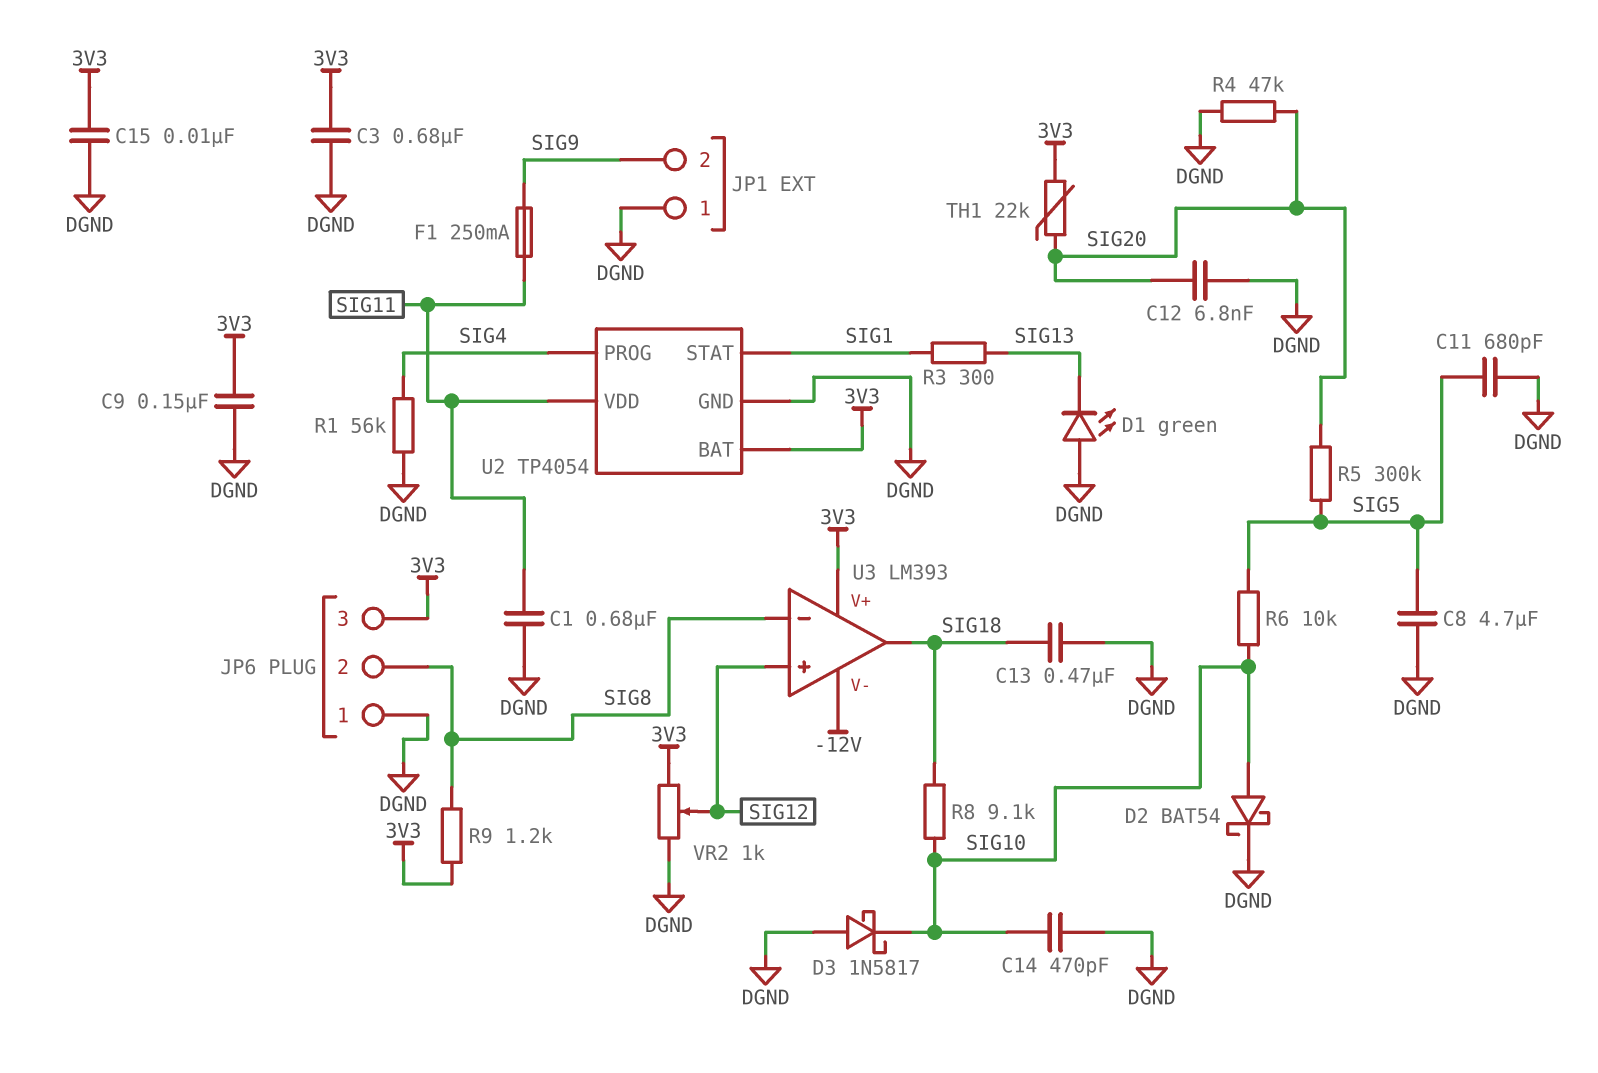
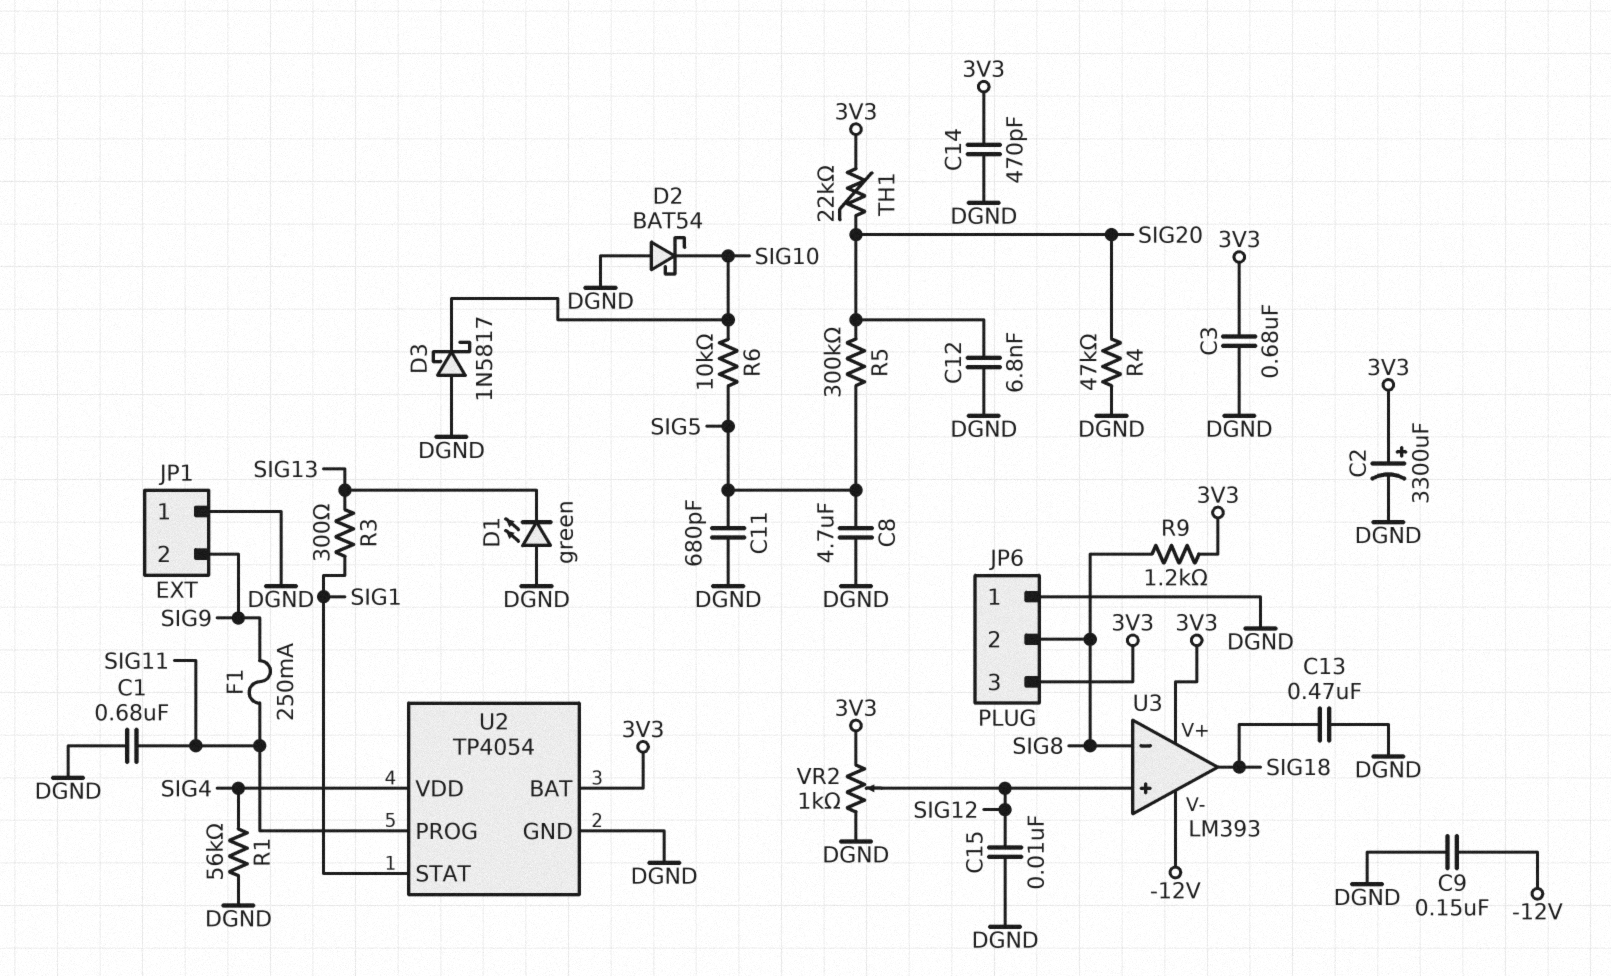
C2: none -> 3300uF (plus 3V3, minus DGND)
C9: 150nF (3V3, DGND) -> 150nF (-12V, DGND)
C14: 470pF (DGND, SIG10) -> 470pF (3V3, DGND)
C15: 10nF (3V3, DGND) -> 10nF (DGND, SIG12)
D2: schottky BAT54 (A SIG10, K DGND) -> schottky BAT54 (A DGND, K SIG10)
R8: 9.1k (SIG10, SIG18) -> none
U2 pin PROG: SIG4 -> SIG11
U2 pin VDD: SIG11 -> SIG4

